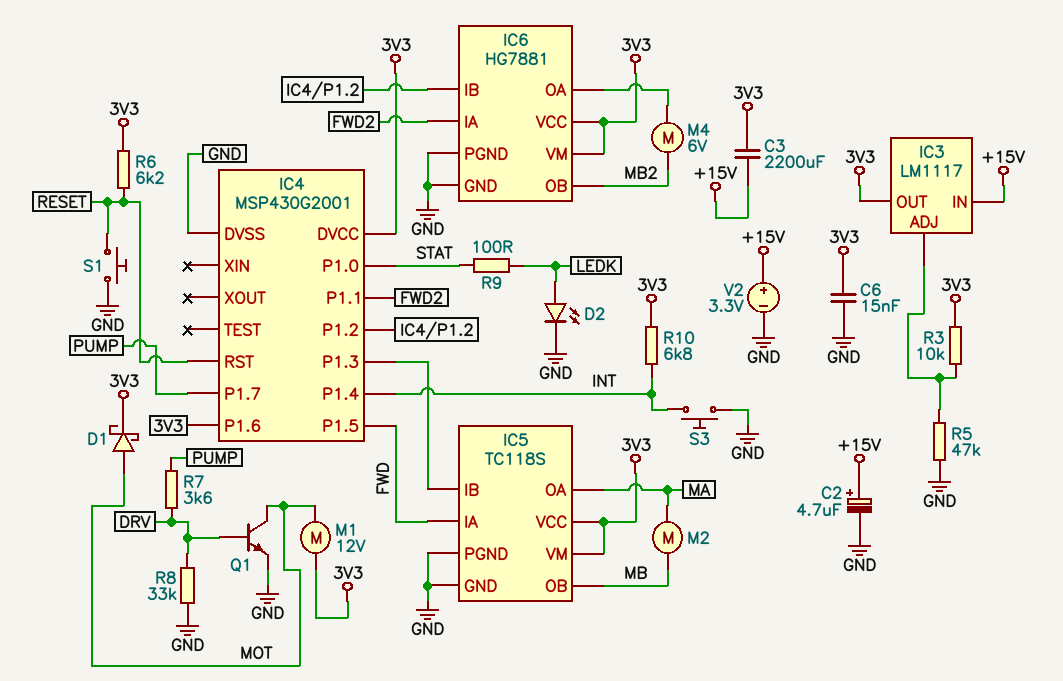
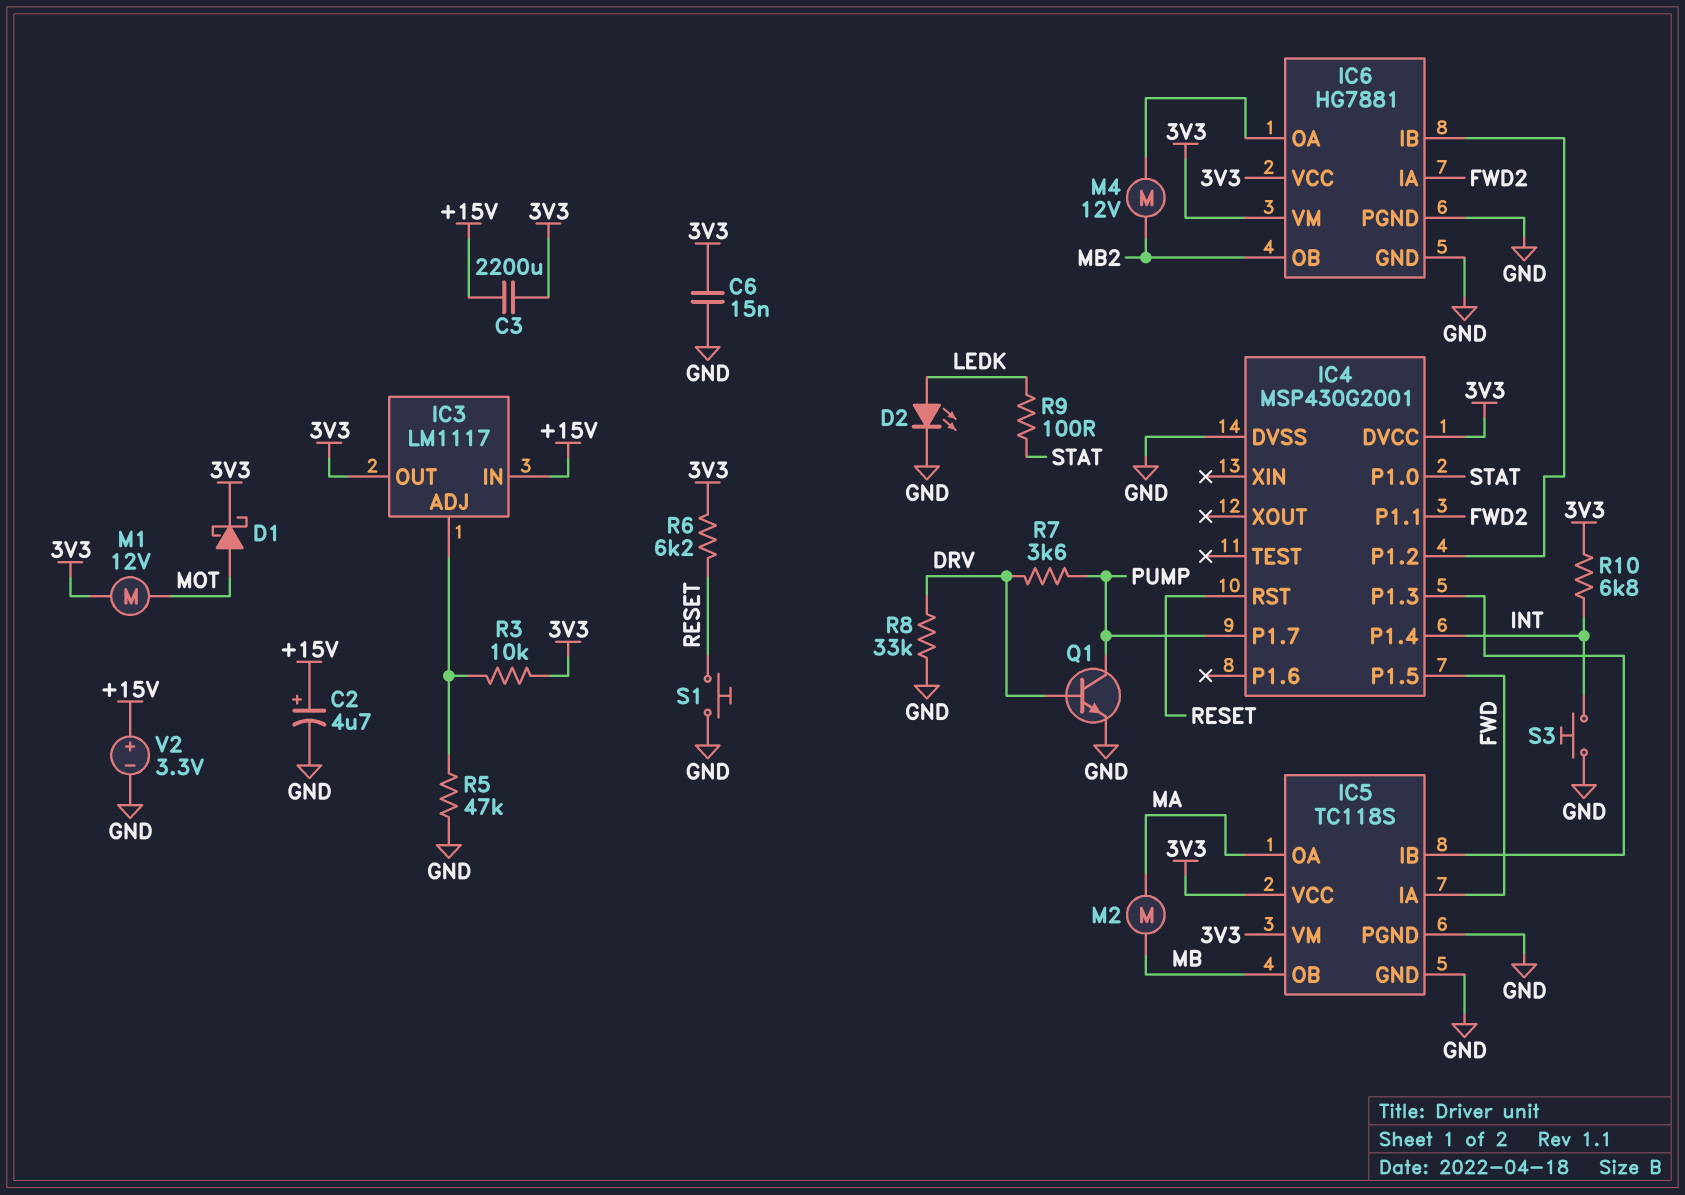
IC4 pin P1.6: 3V3 -> none
M4: motor 6V (IC6/OA, MB2) -> motor 12V (IC6/OA, MB2)
Q1: NPN (B DRV, C MOT, E GND) -> NPN (B DRV, C PUMP, E GND)

